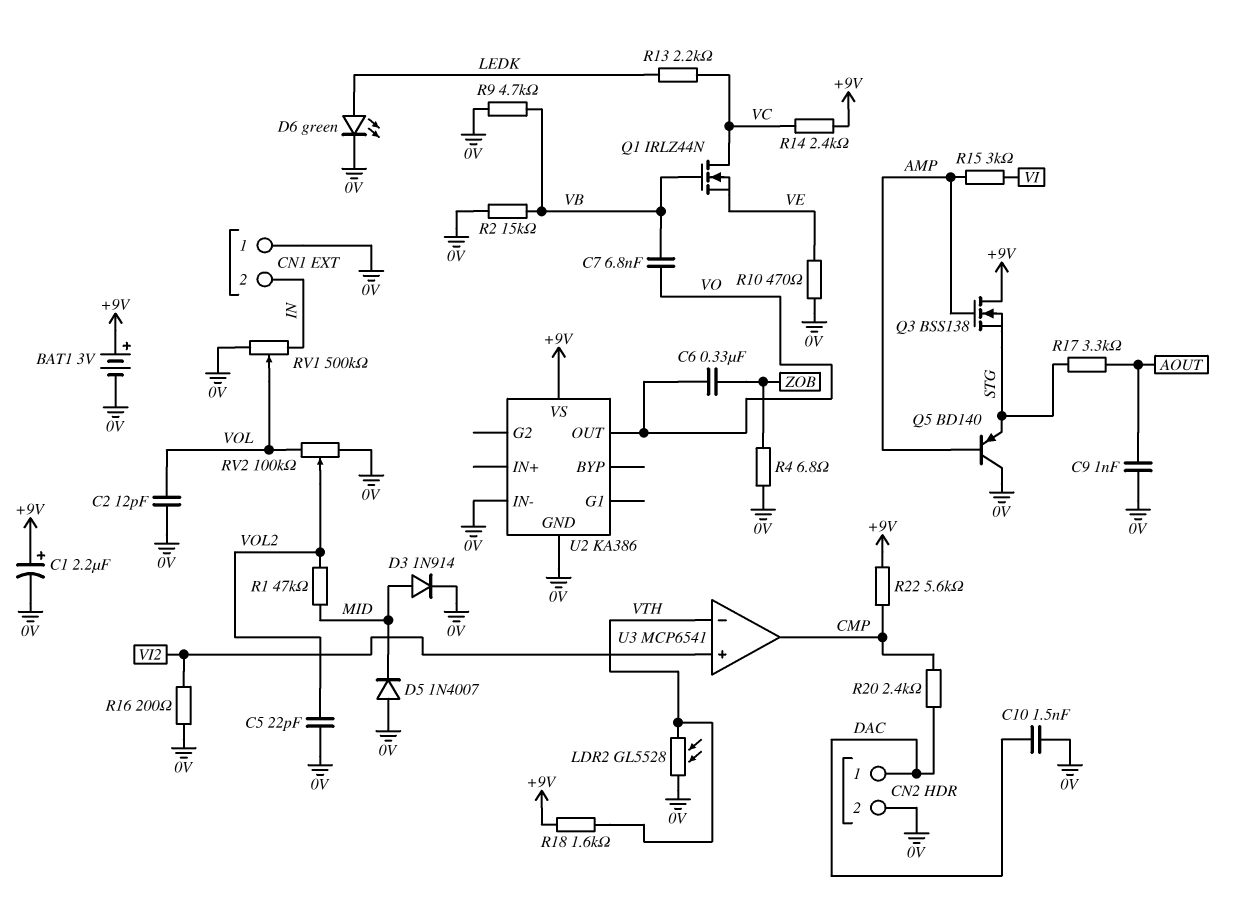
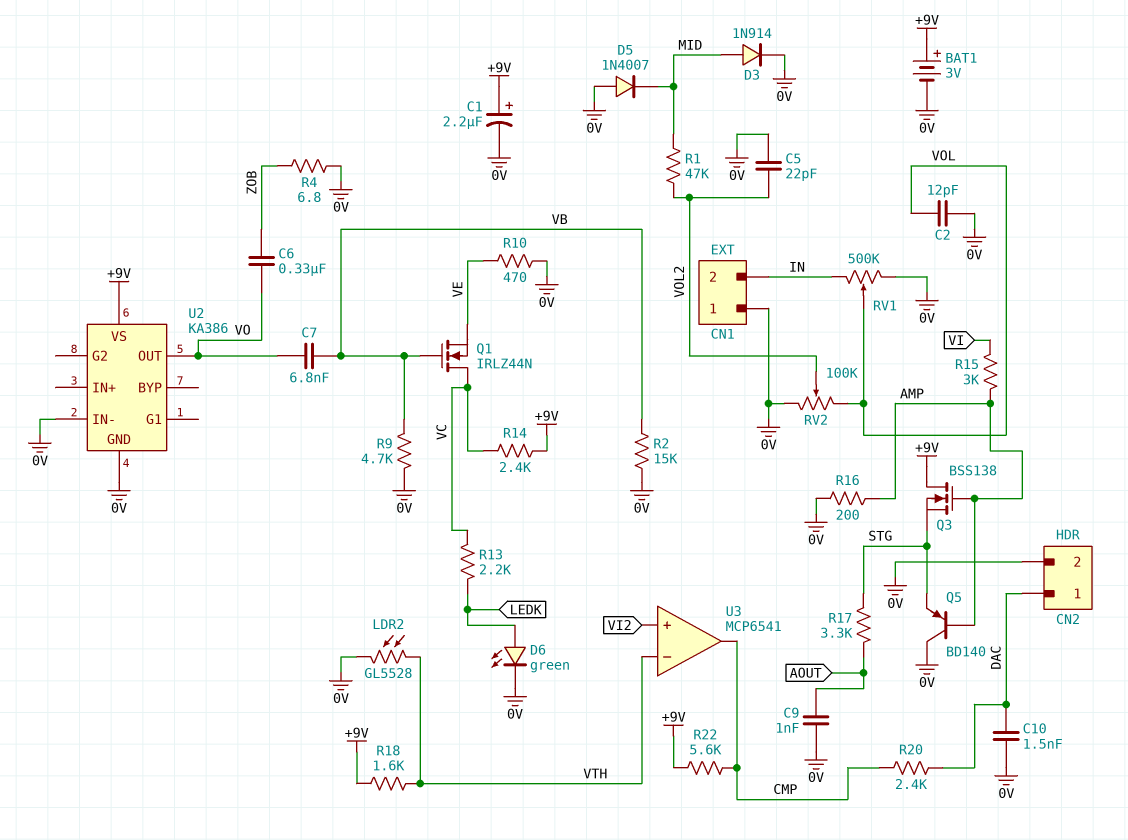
R16: 200 (0V, VI2) -> 200 (0V, AMP)

